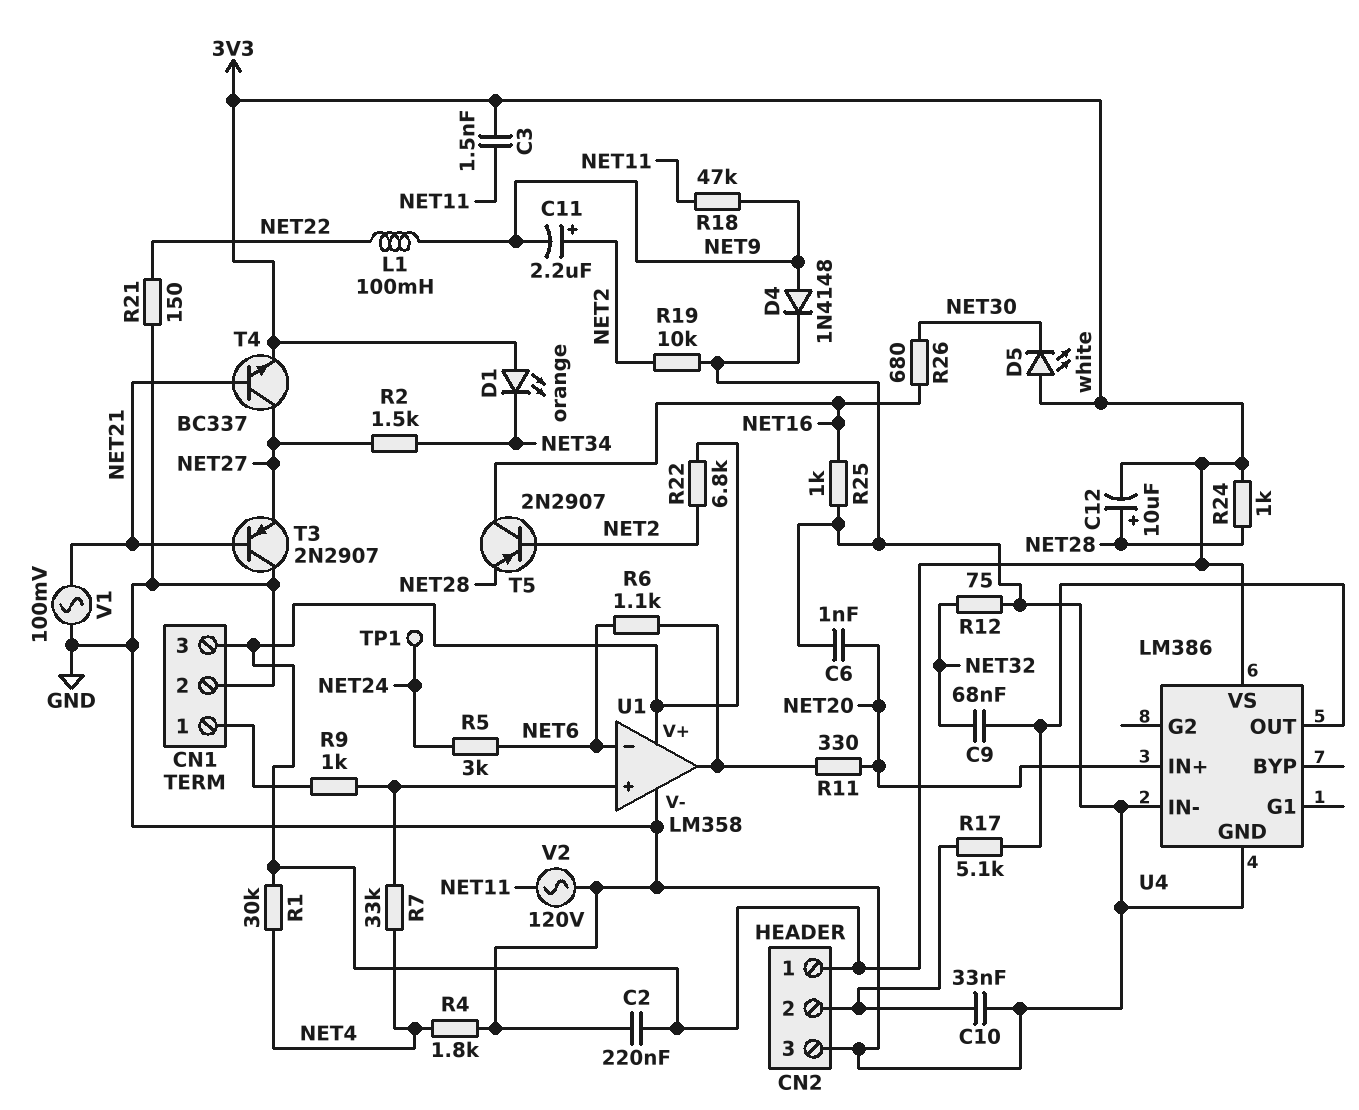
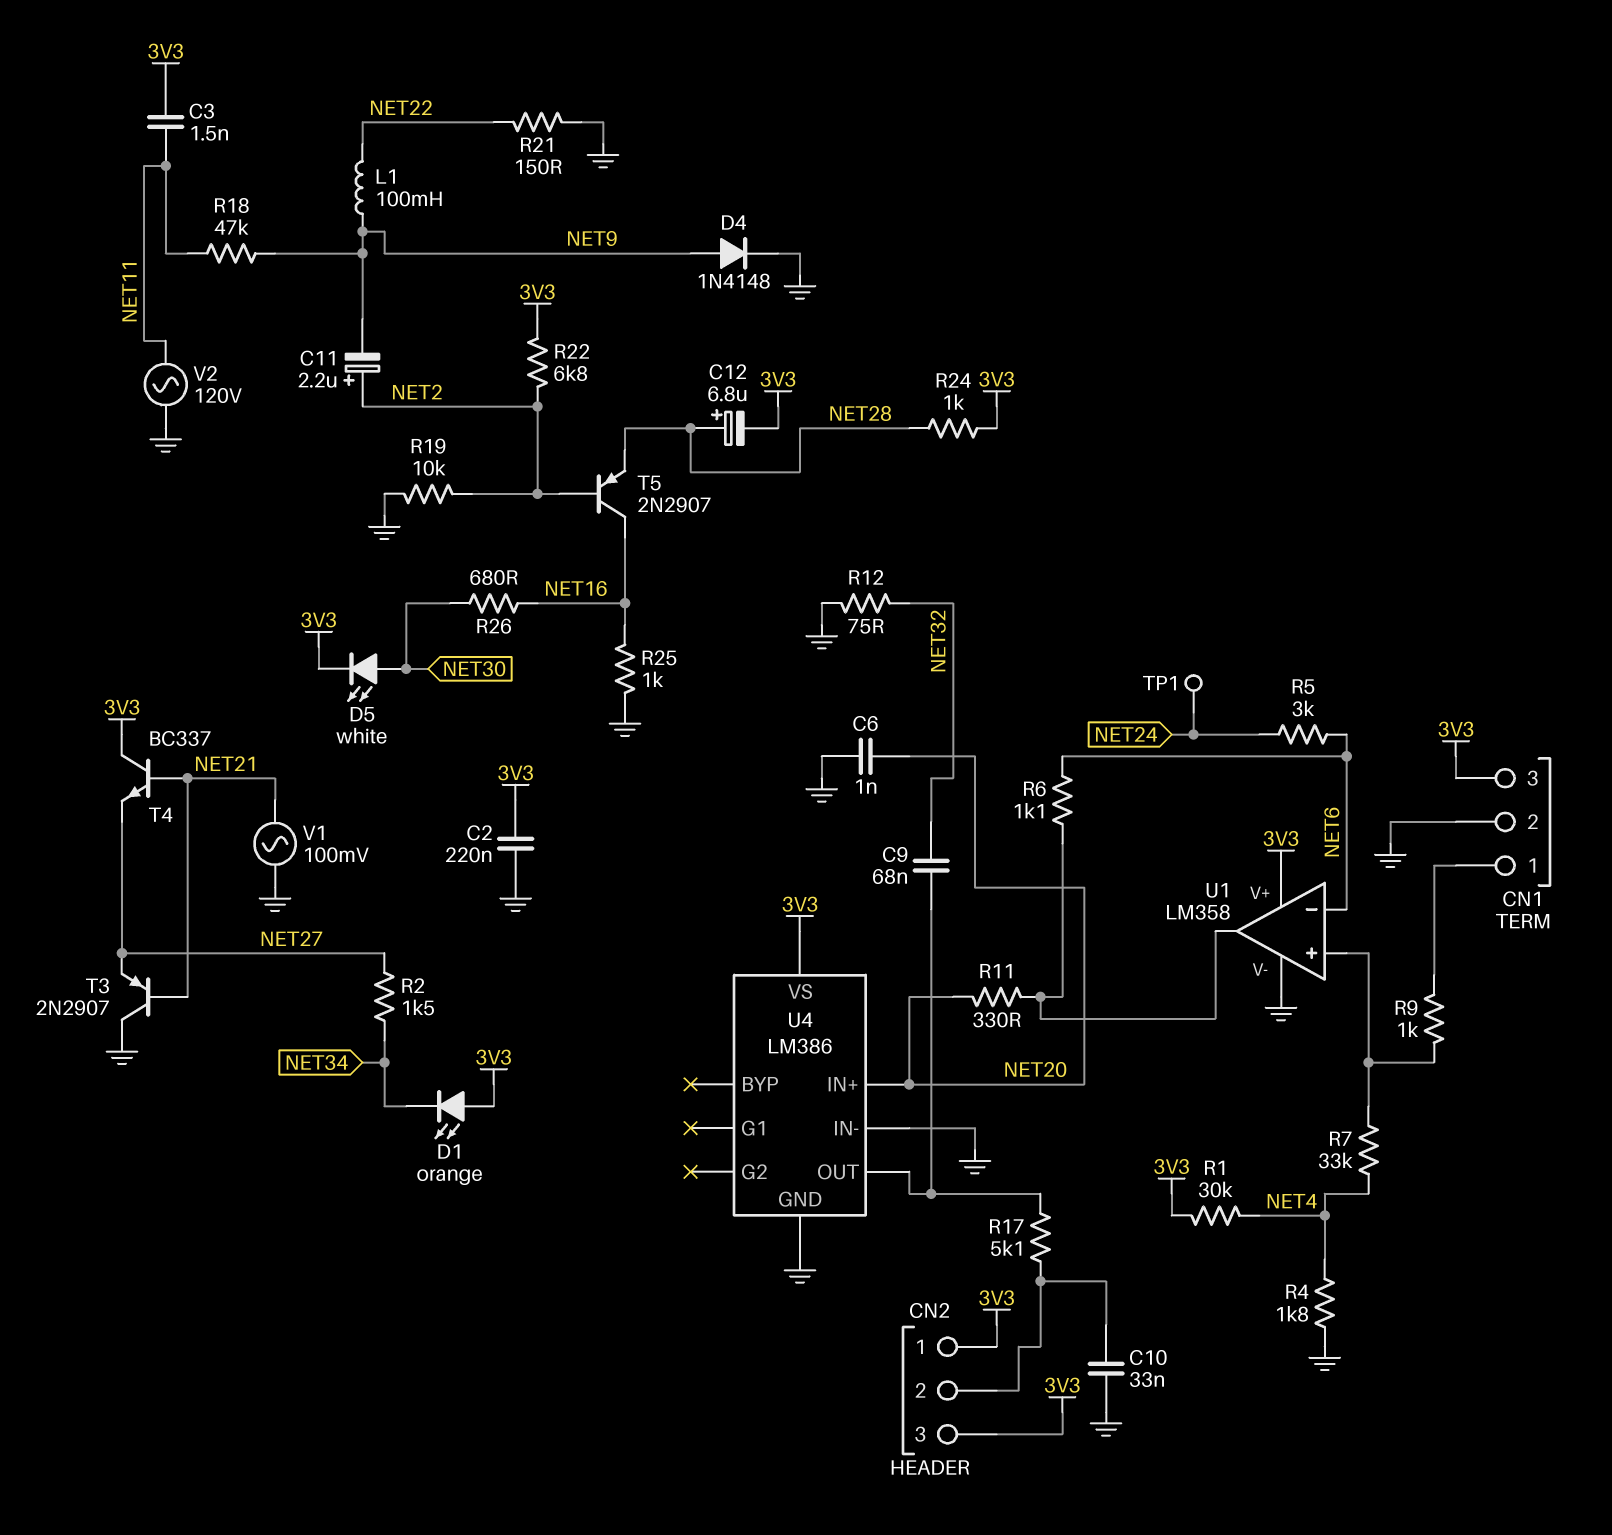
C12: 10uF (plus NET28, minus 3V3) -> 6.8uF (plus NET28, minus 3V3)
CN2 pin 3: GND -> 3V3
D5: LED white (A 3V3, K NET30) -> LED white (A NET30, K 3V3)
T4: NPN BC337 (B NET21, C NET27, E 3V3) -> NPN BC337 (B NET21, C 3V3, E NET27)

